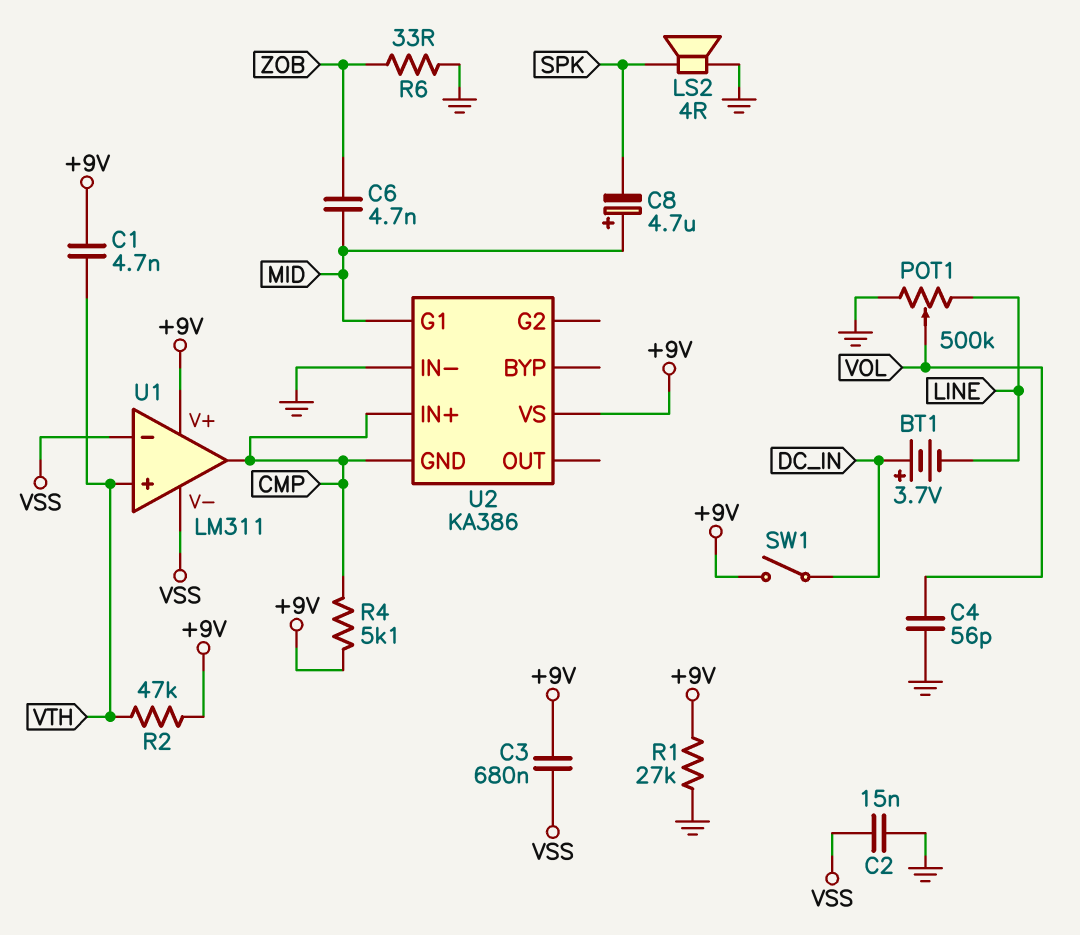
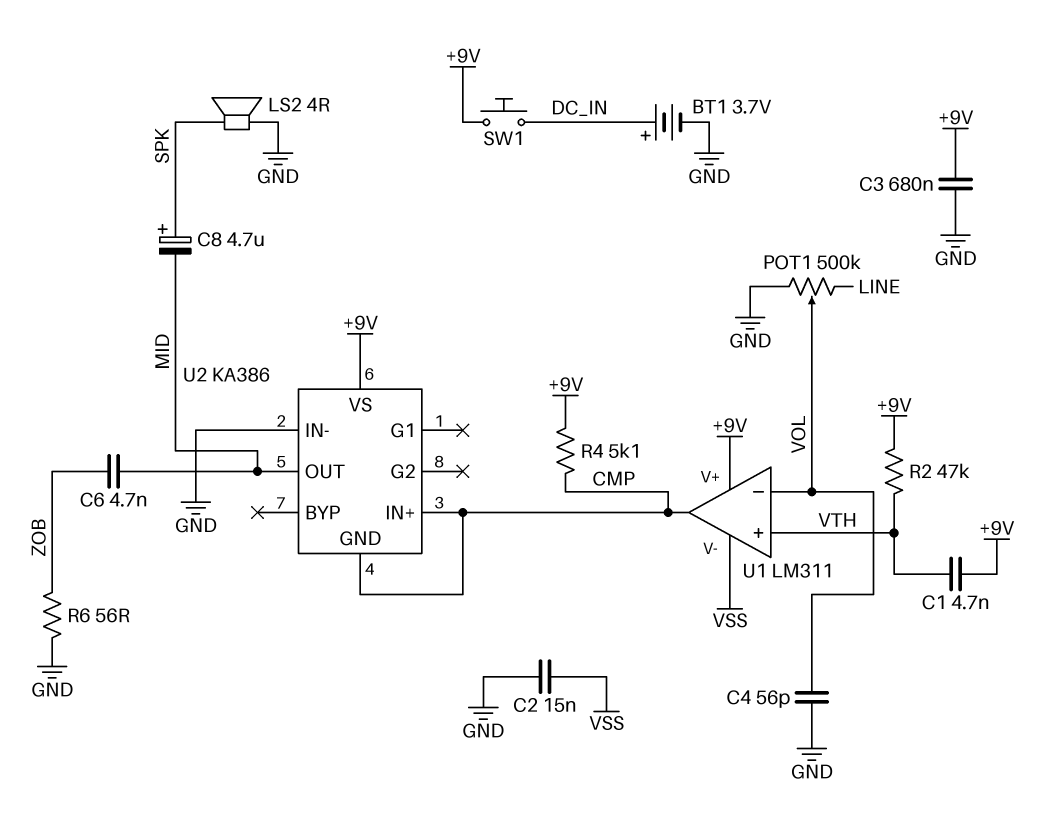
BT1: 3.7V (plus DC_IN, minus LINE) -> 3.7V (plus DC_IN, minus GND)
C3: 680nF (+9V, VSS) -> 680nF (+9V, GND)
C8: 4.7uF (plus MID, minus SPK) -> 4.7uF (plus SPK, minus MID)
R1: 27k (+9V, GND) -> none
R6: 33 (GND, ZOB) -> 56 (GND, ZOB)
SW1: switch (+9V, DC_IN) -> button (+9V, DC_IN)
U1 pin in-: VSS -> VOL
U2 pin G1: MID -> none
U2 pin OUT: none -> MID

